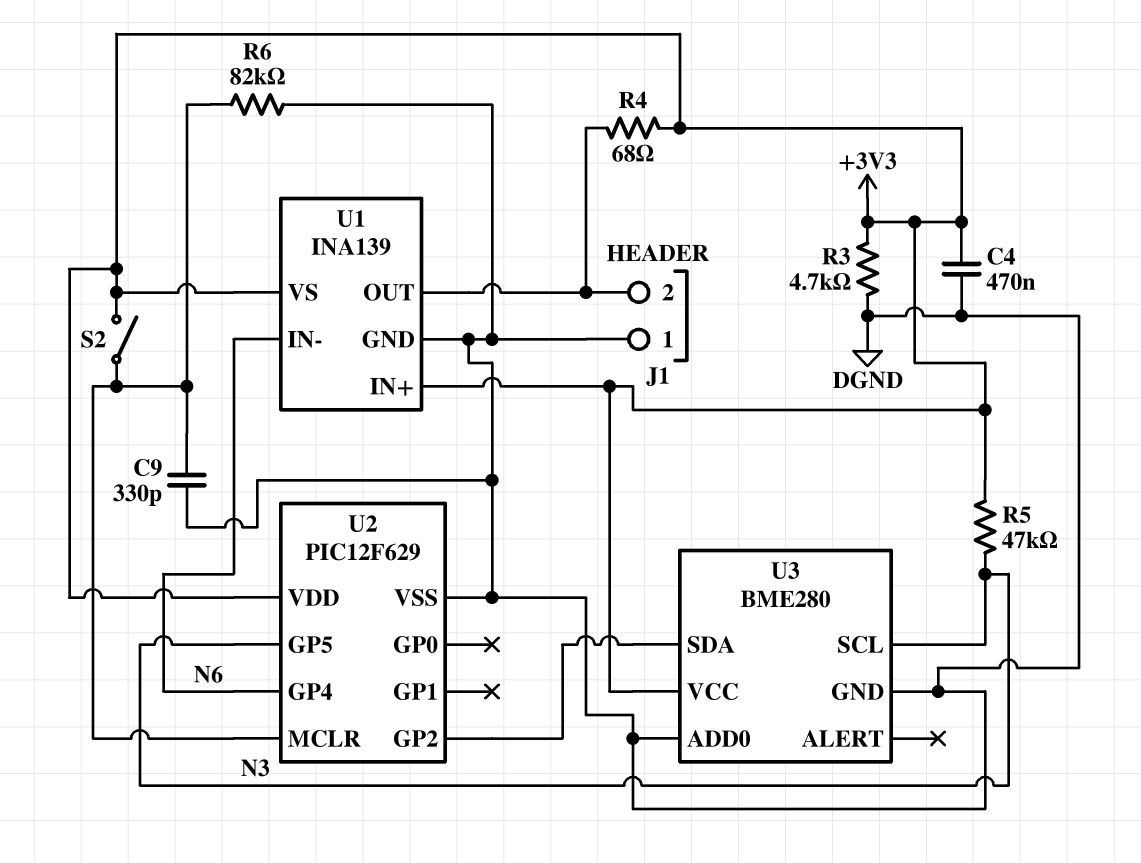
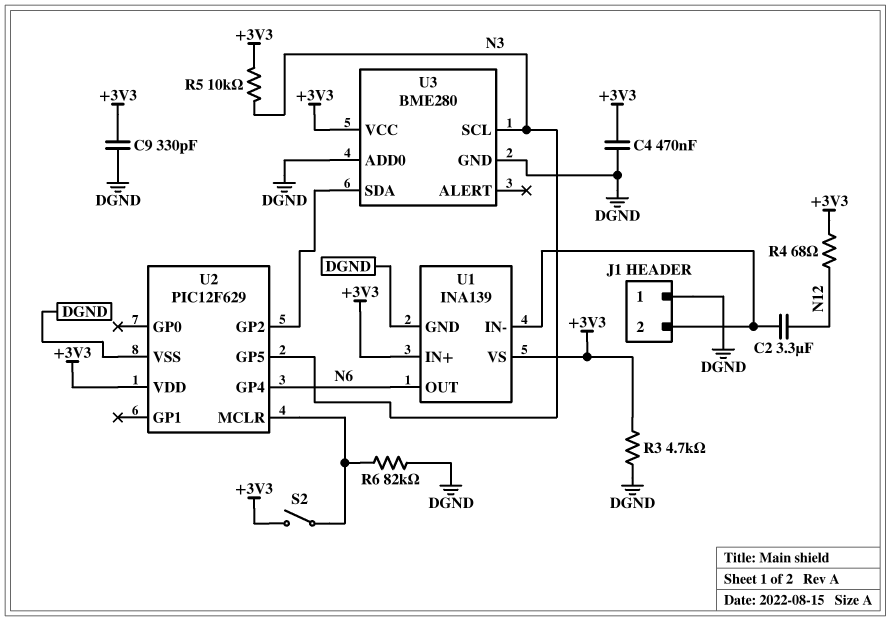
C2: none -> 3.3uF (J1/2, N12)
C9: 330pF (DGND, U2/MCLR) -> 330pF (+3V3, DGND)
R4: 68 (+3V3, J1/2) -> 68 (+3V3, N12)
R5: 47k (+3V3, N3) -> 10k (+3V3, N3)
U1 pin IN-: N6 -> J1/2
U1 pin OUT: J1/2 -> N6

